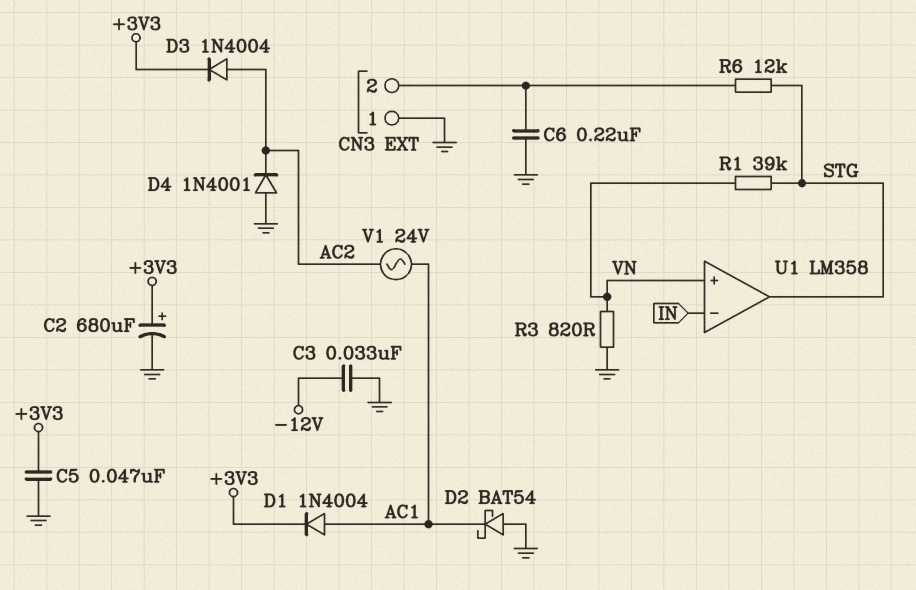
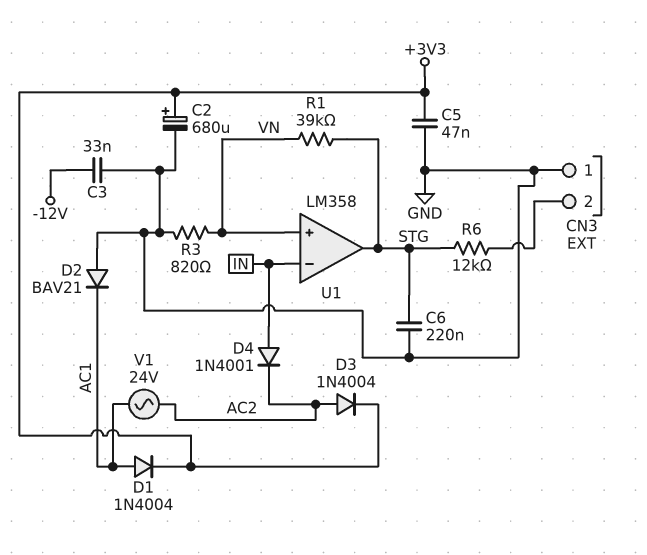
C6: 220nF (CN3/2, GND) -> 220nF (GND, STG)
D2: schottky BAT54 (A GND, K AC1) -> diode BAV21 (A GND, K AC1)
D4: diode 1N4001 (A GND, K AC2) -> diode 1N4001 (A IN, K AC2)

